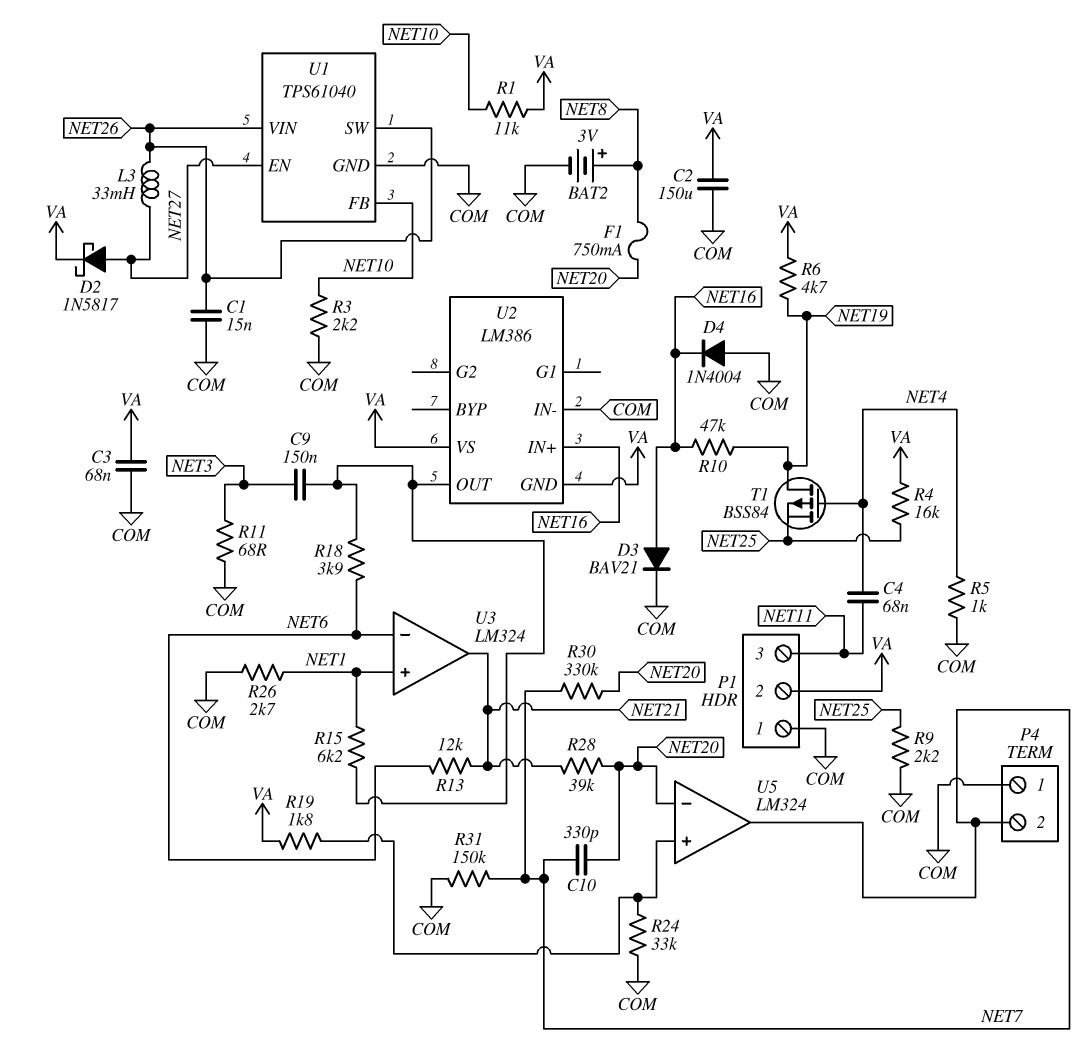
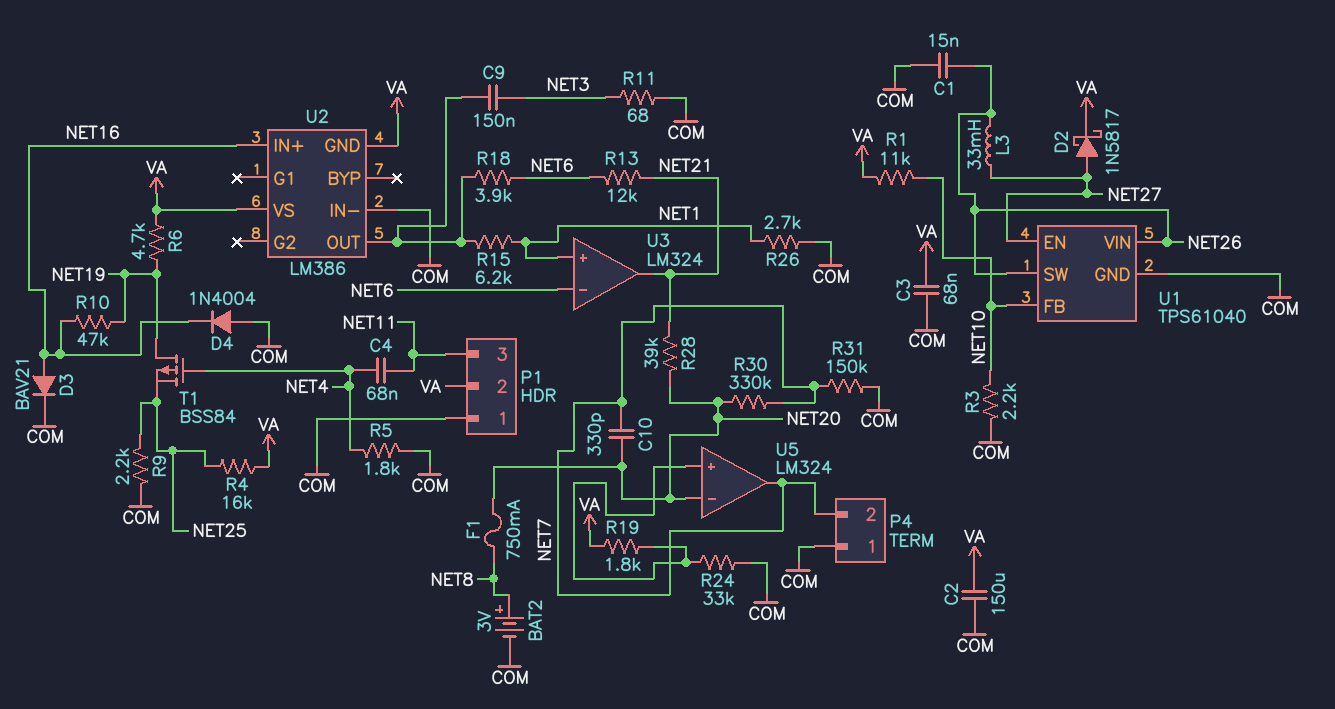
R5: 1k (COM, NET4) -> 1.8k (COM, NET4)

